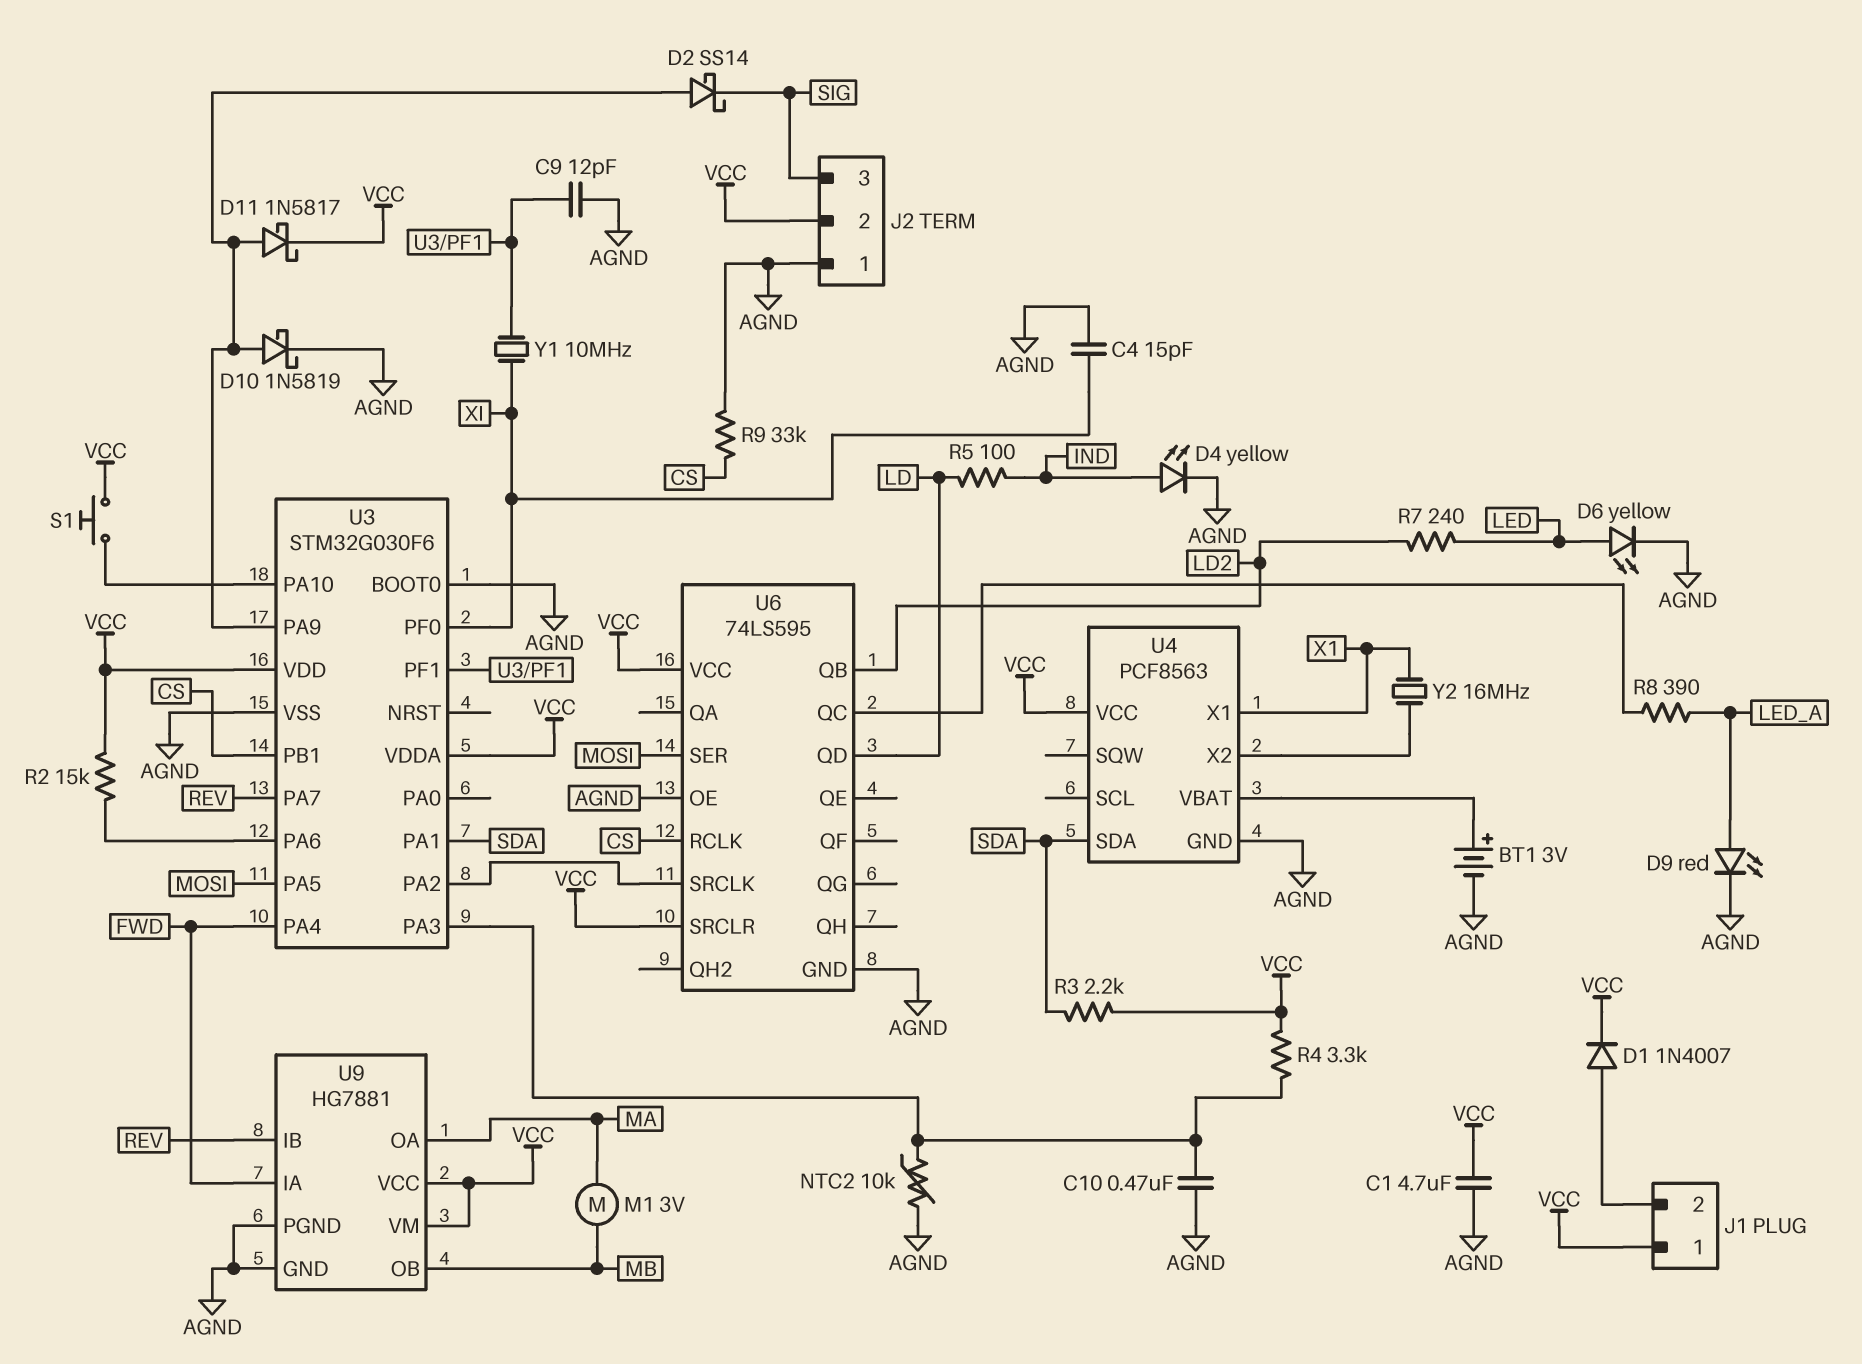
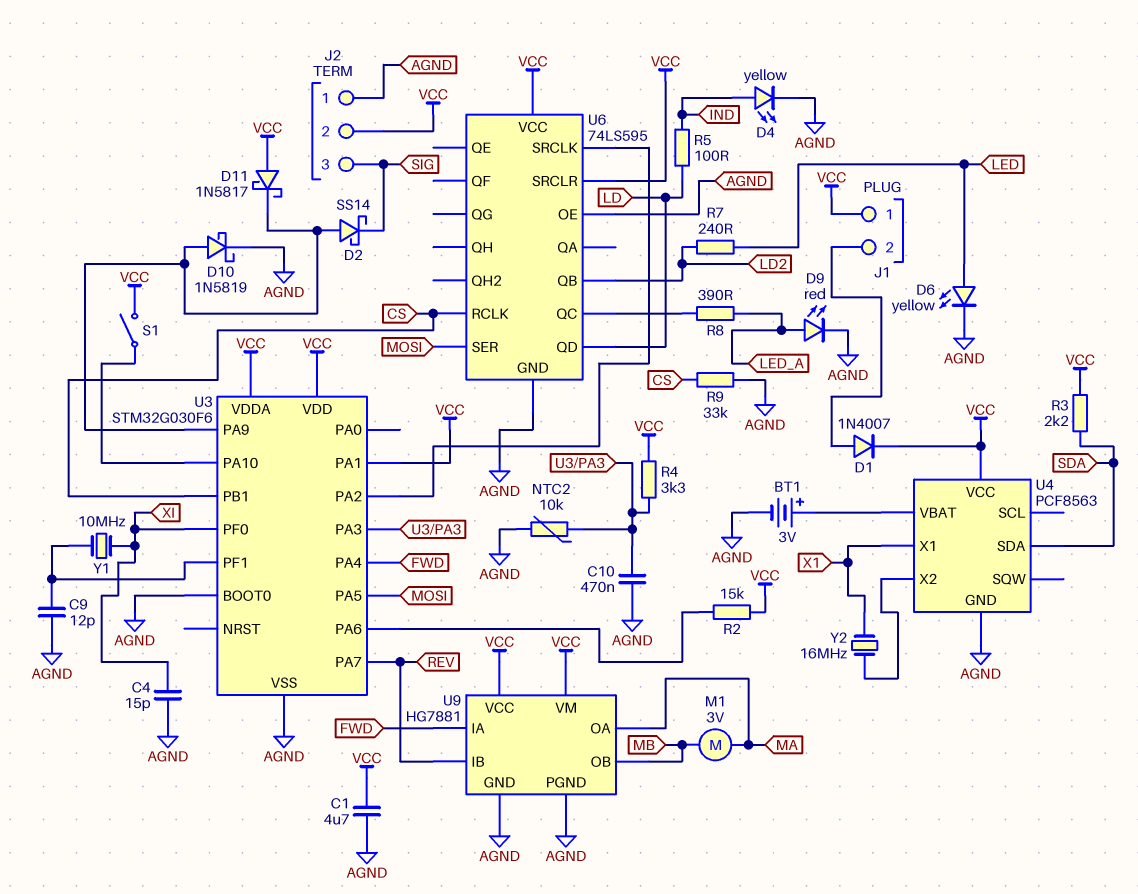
D11: schottky 1N5817 (A U3/PA9, K VCC) -> schottky 1N5817 (A VCC, K U3/PA9)
S1: button (U3/PA10, VCC) -> switch (U3/PA10, VCC)
U3 pin PA1: SDA -> VCC

